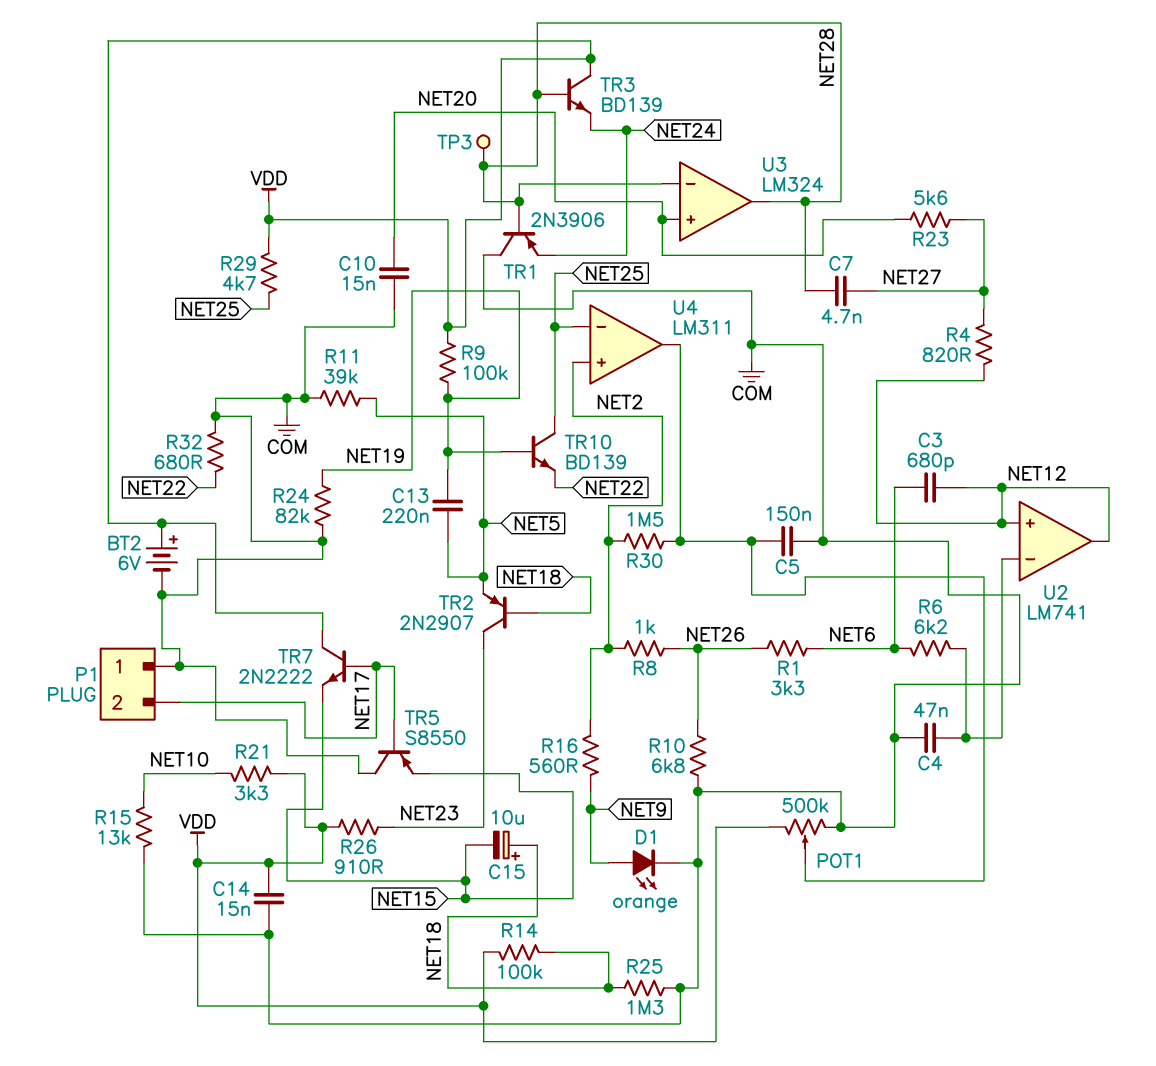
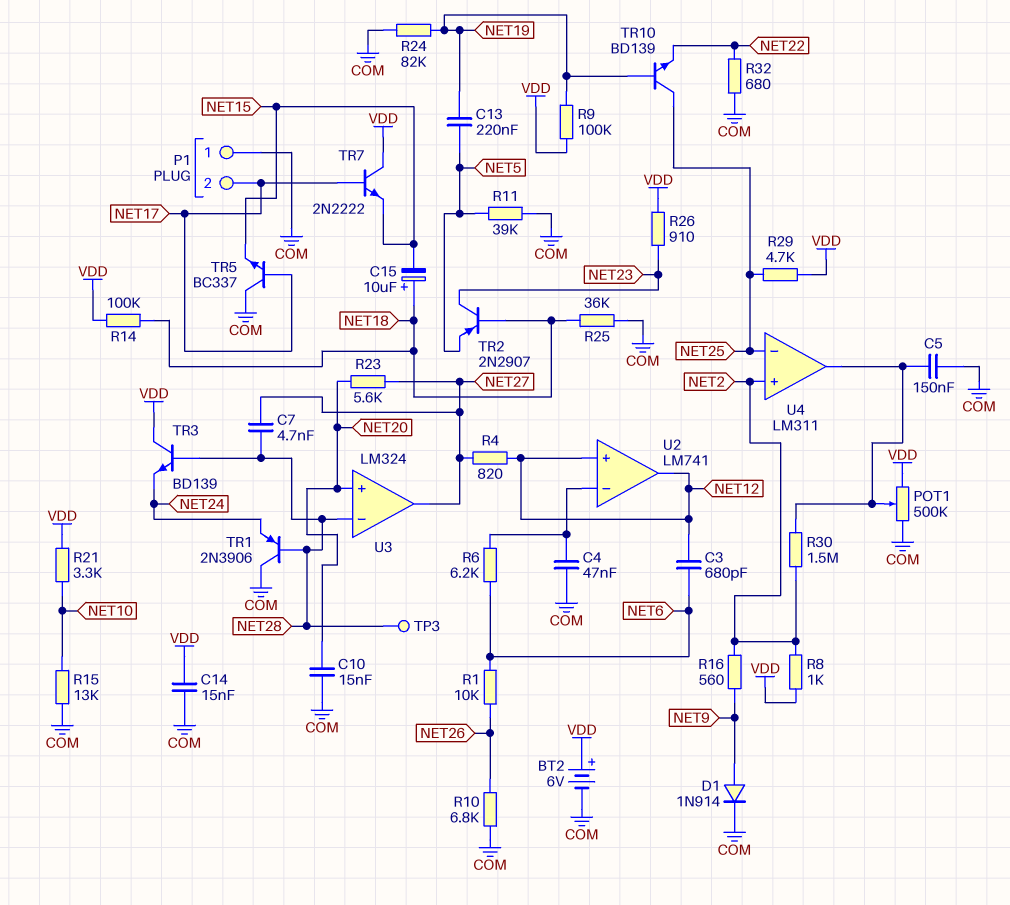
D1: LED orange (A NET9, K COM) -> diode 1N914 (A NET9, K COM)
R1: 3.3k (NET6, NET26) -> 10k (NET6, NET26)
R8: 1k (NET2, NET26) -> 1k (NET2, VDD)
R25: 1.3M (COM, NET18) -> 36k (COM, NET18)
TR5: PNP S8550 (B NET17, C COM, E NET15) -> NPN BC337 (B NET17, C COM, E NET15)
U3 pin out: NET28 -> NET27

